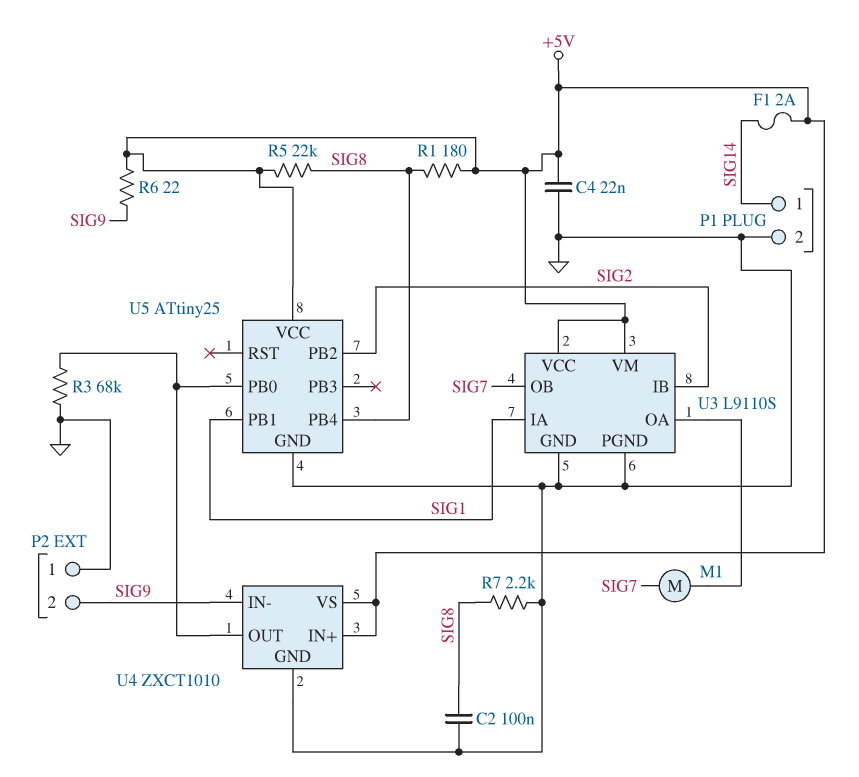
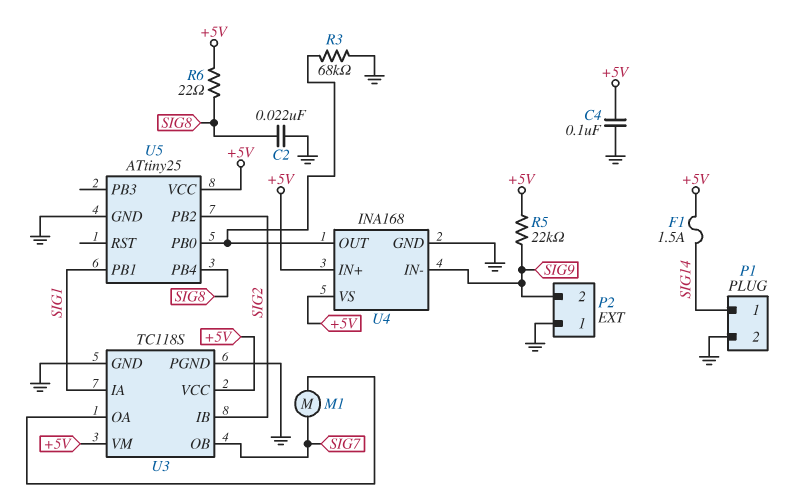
C2: 100nF (GND, SIG8) -> 22nF (GND, SIG8)
C4: 22nF (+5V, GND) -> 100nF (+5V, GND)
F1: 2A (+5V, SIG14) -> 1.5A (+5V, SIG14)
R1: 180 (+5V, SIG8) -> none
R5: 22k (+5V, SIG8) -> 22k (+5V, SIG9)
R6: 22 (+5V, SIG9) -> 22 (+5V, SIG8)
R7: 2.2k (GND, SIG8) -> none
U3: L9110S -> TC118S
U4: ZXCT1010 -> INA168

